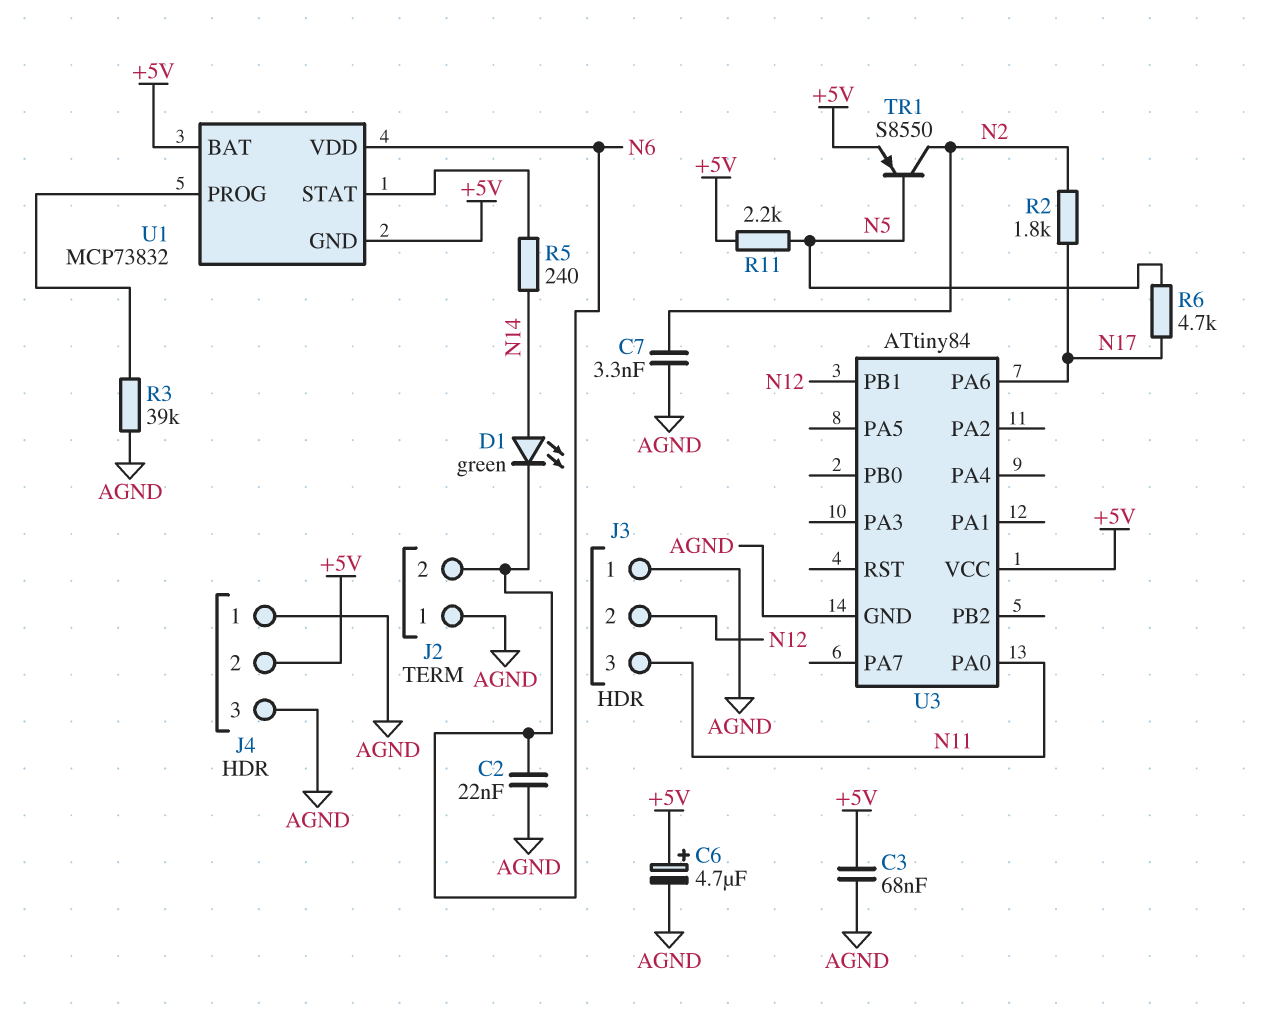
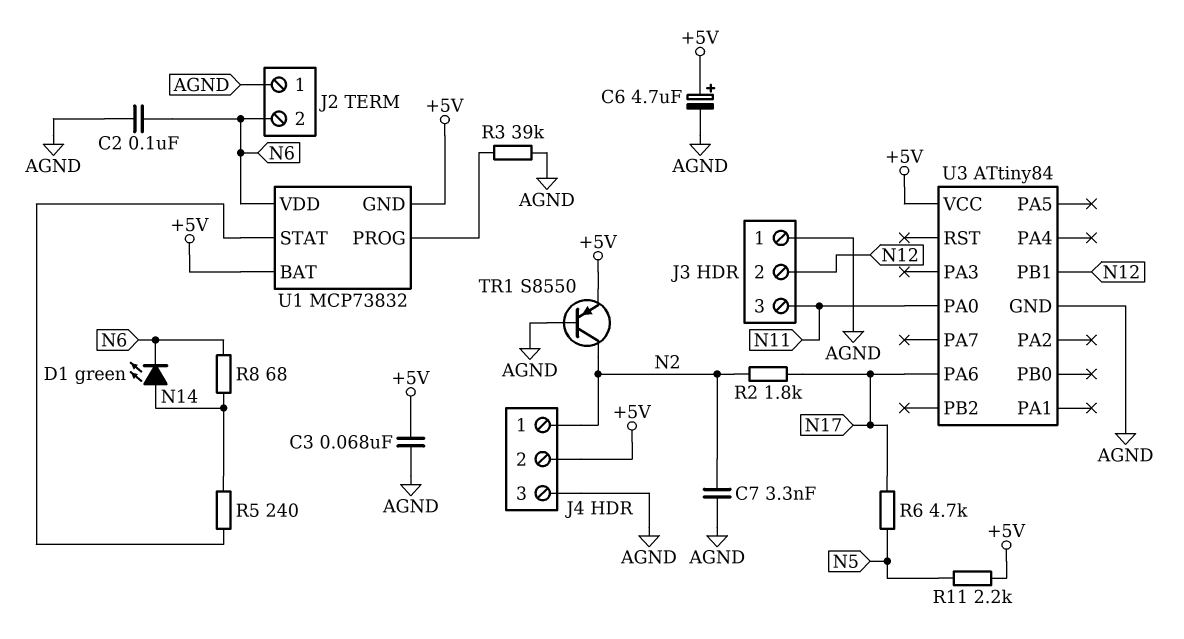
C2: 22nF (AGND, N6) -> 100nF (AGND, N6)
J4 pin 1: AGND -> N2
R8: none -> 68 (N6, N14)
TR1: PNP S8550 (B N5, C N2, E +5V) -> PNP S8550 (B AGND, C N2, E +5V)

